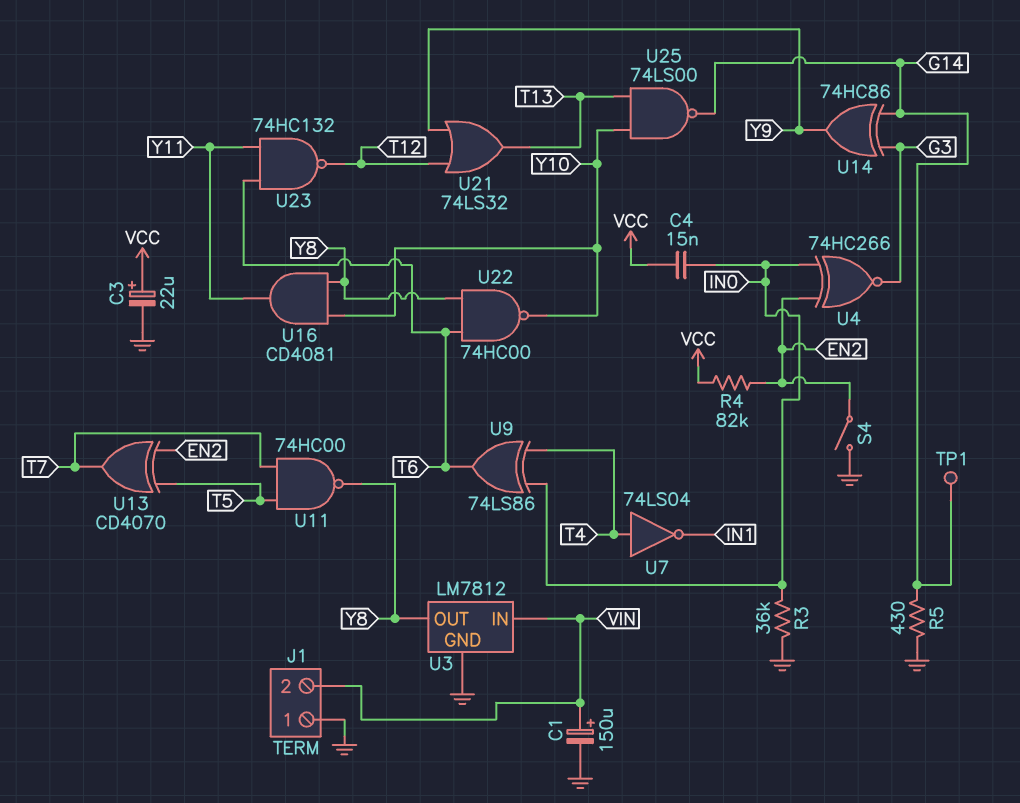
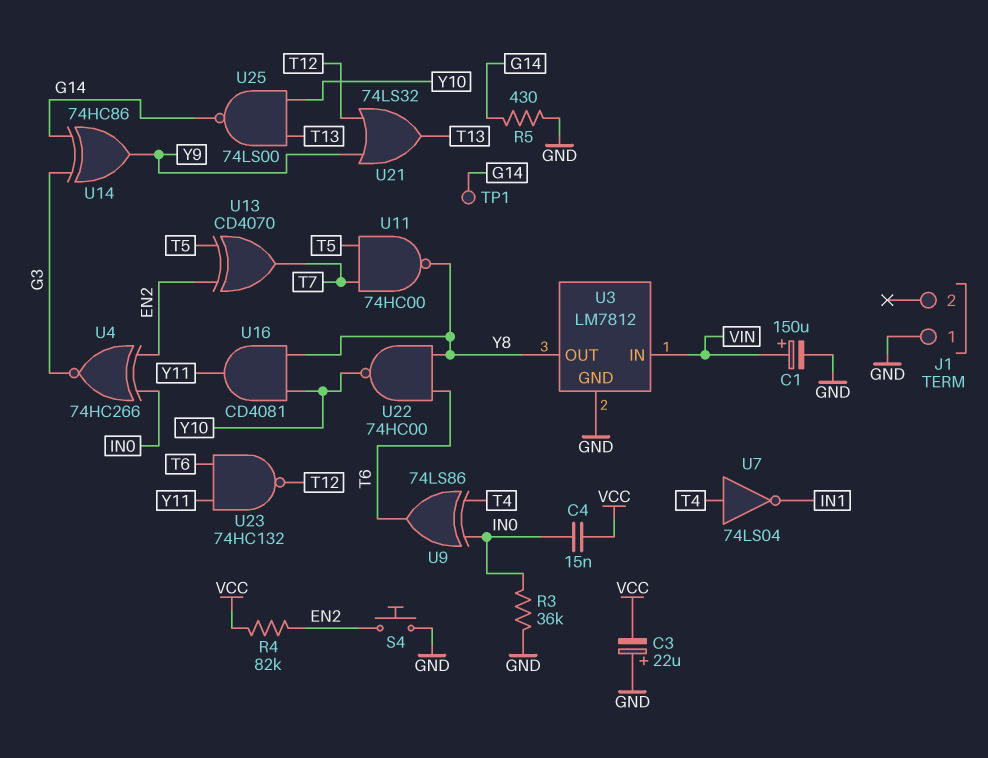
C3: 22uF (plus VCC, minus GND) -> 22uF (plus GND, minus VCC)
J1 pin 2: VIN -> none
S4: switch (EN2, GND) -> button (EN2, GND)

